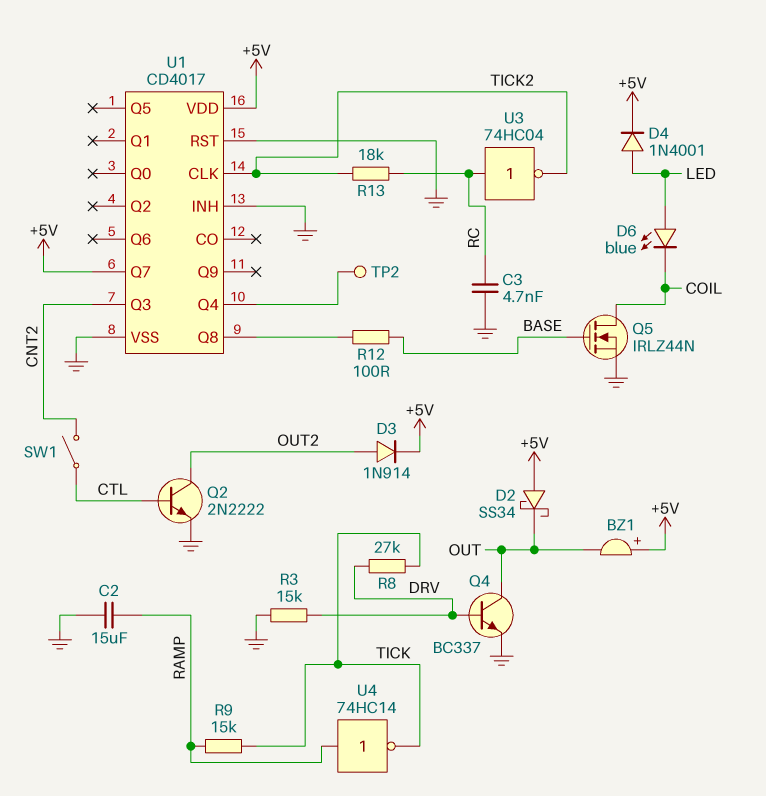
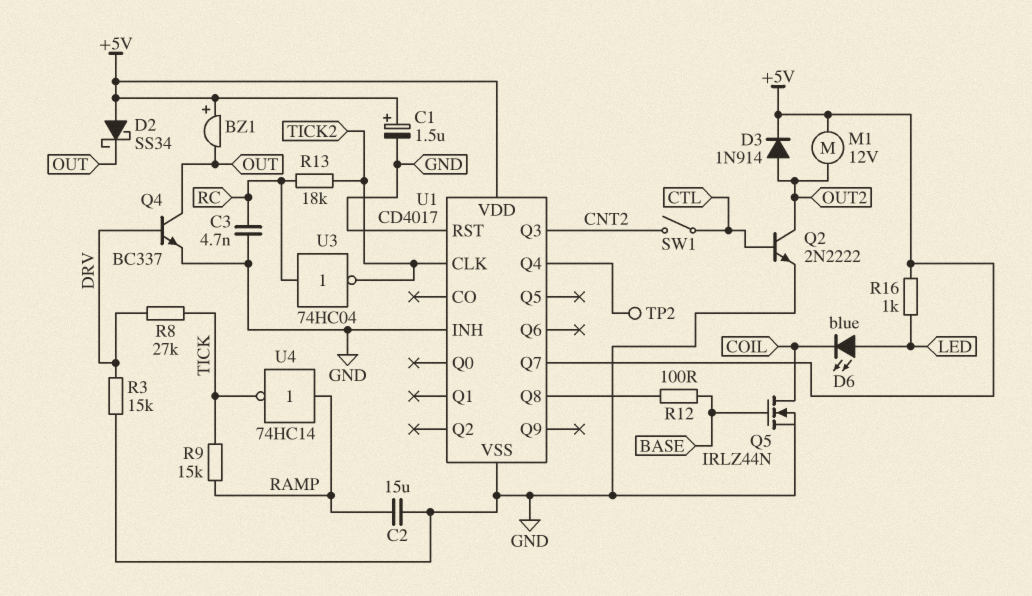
C1: none -> 1.5uF (plus +5V, minus GND)
D4: diode 1N4001 (A LED, K +5V) -> none
M1: none -> motor 12V (+5V, OUT2)
R16: none -> 1k (+5V, LED)

